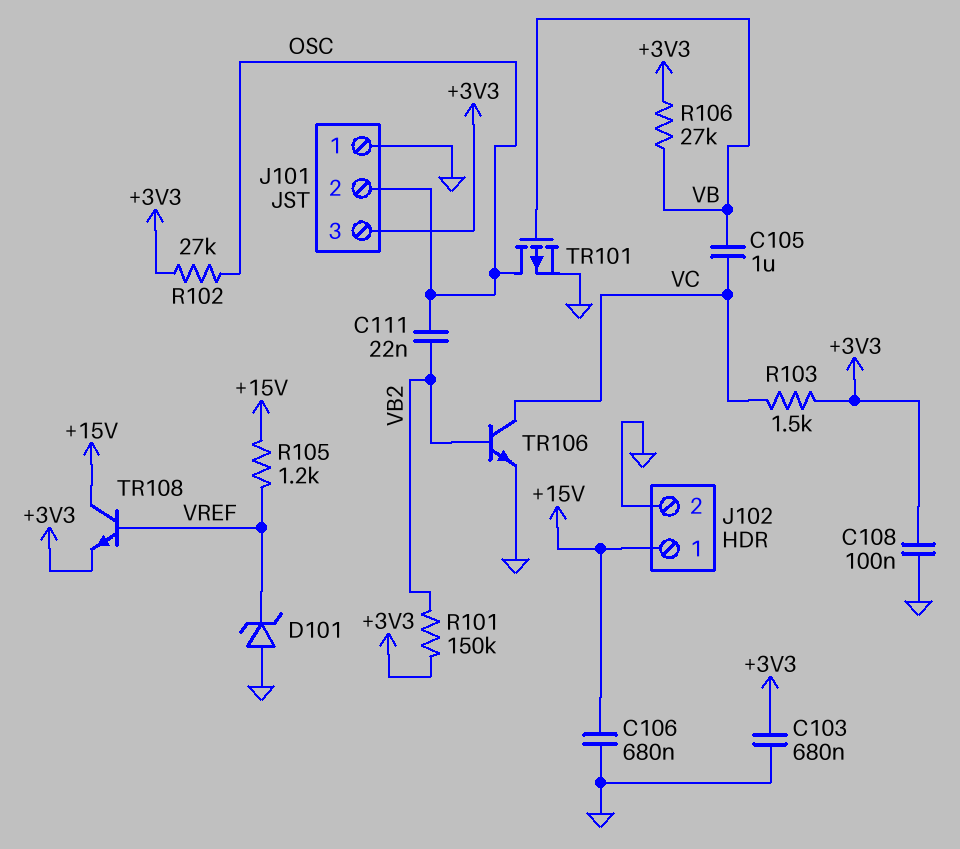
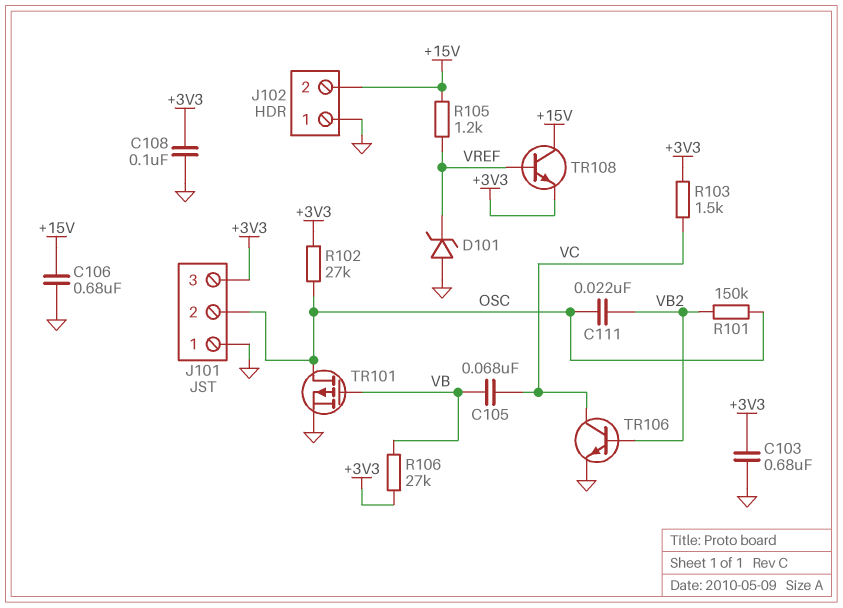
C105: 1uF (VB, VC) -> 68nF (VB, VC)
J102 pin 1: +15V -> GND
J102 pin 2: GND -> +15V
R101: 150k (+3V3, VB2) -> 150k (OSC, VB2)

